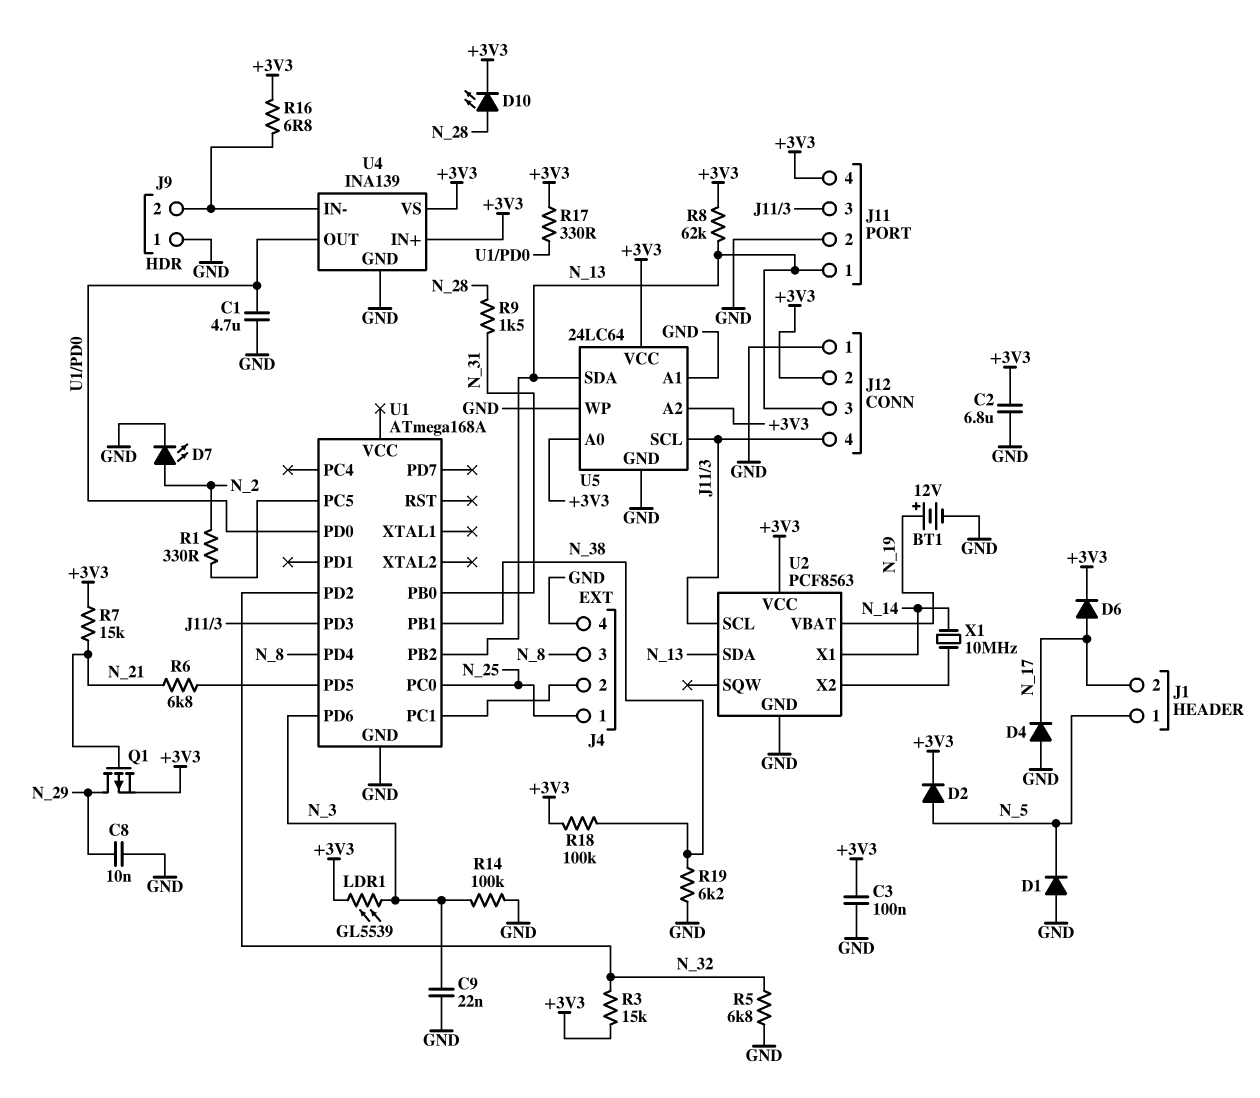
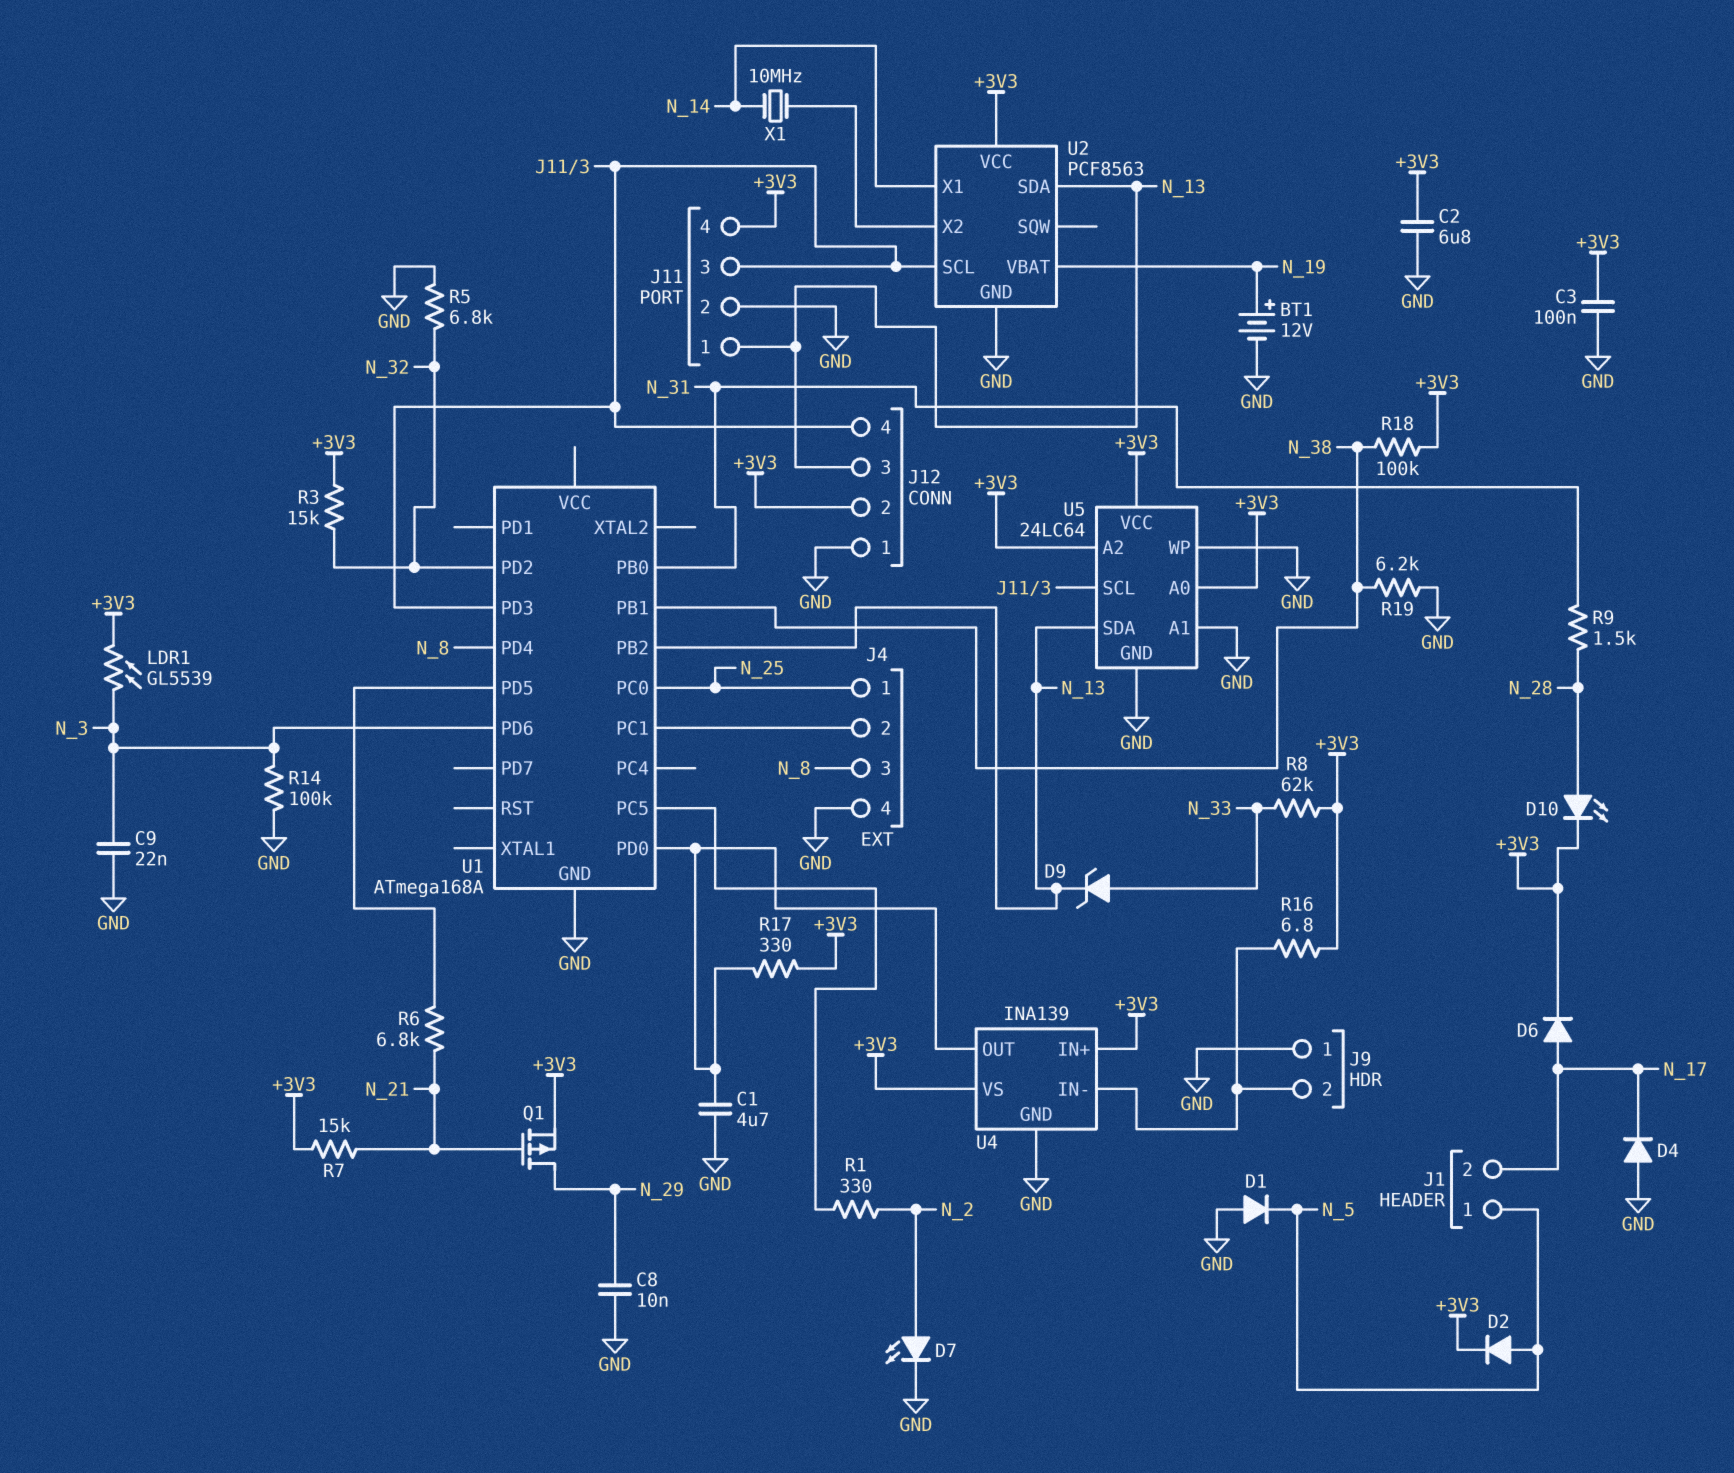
D9: none -> zener (A N_33, K N_13)
R8: 62k (+3V3, N_13) -> 62k (+3V3, N_33)

